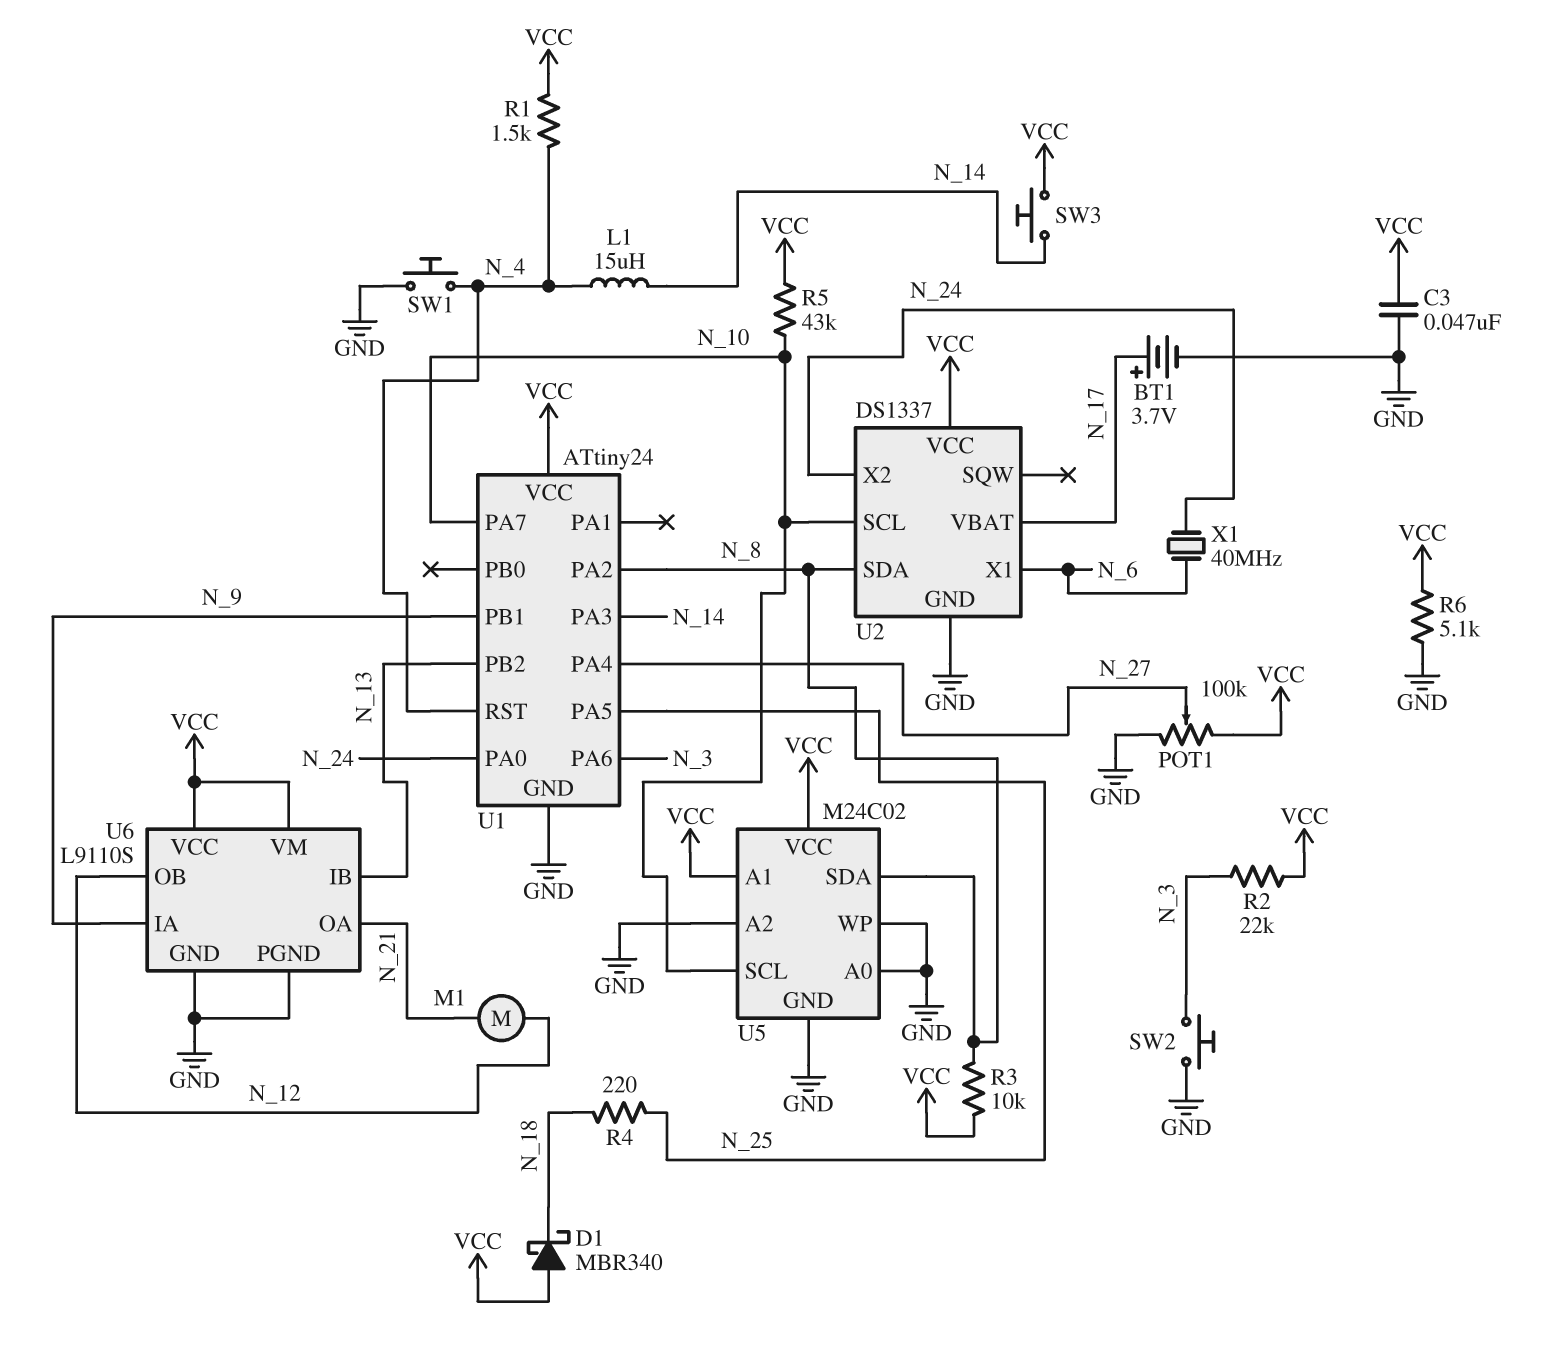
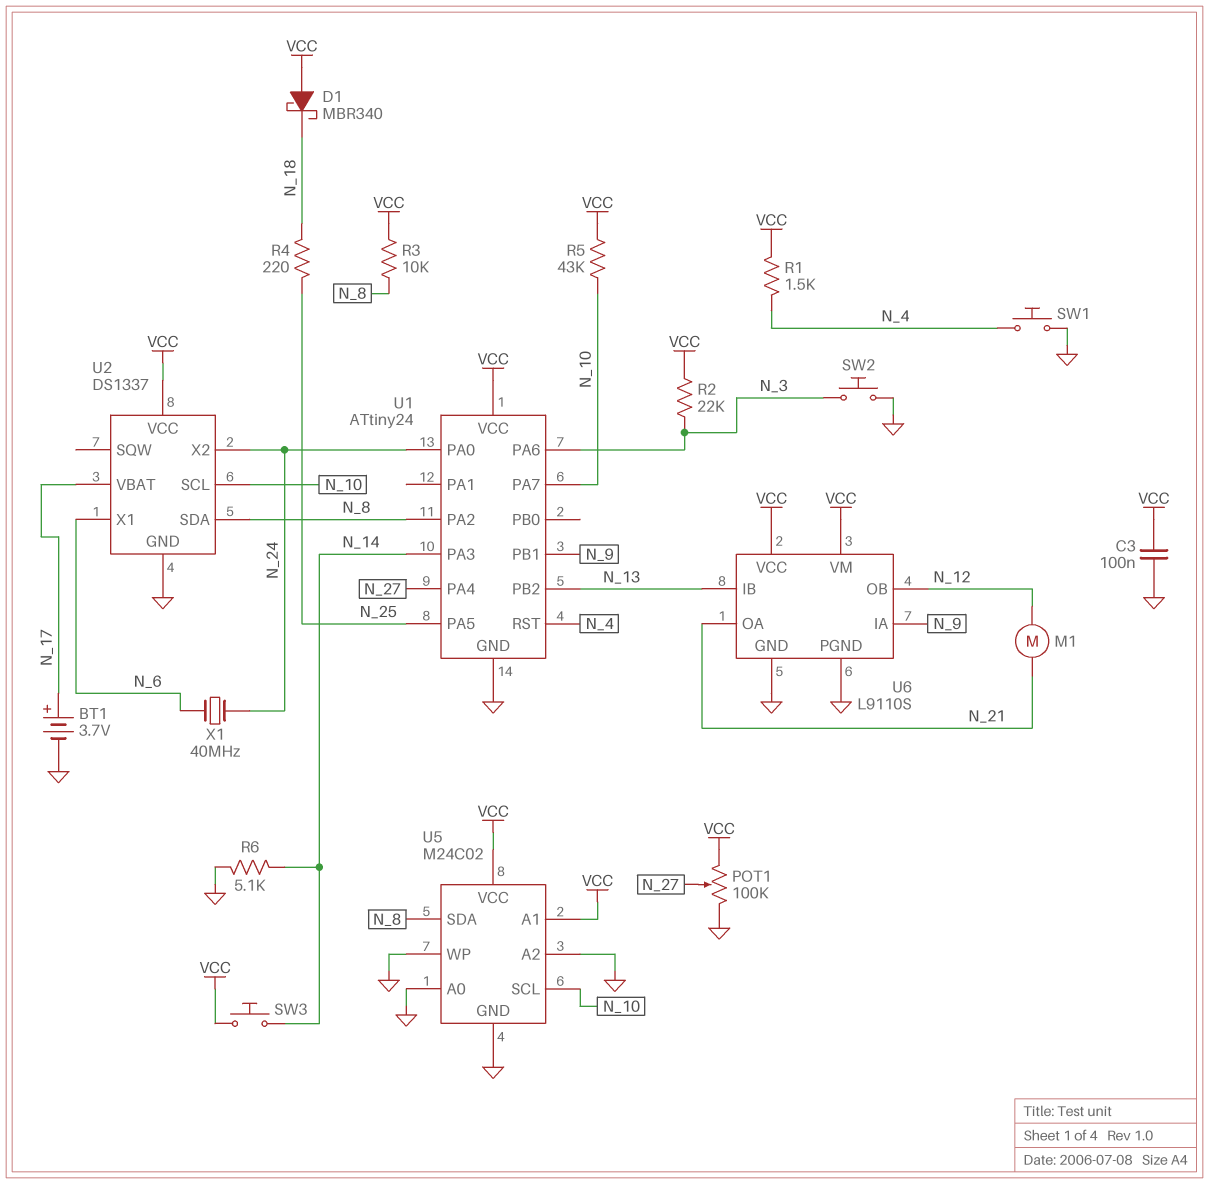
C3: 47nF (GND, VCC) -> 100nF (GND, VCC)
L1: 15uH (N_4, N_14) -> none
R6: 5.1k (GND, VCC) -> 5.1k (GND, N_14)

